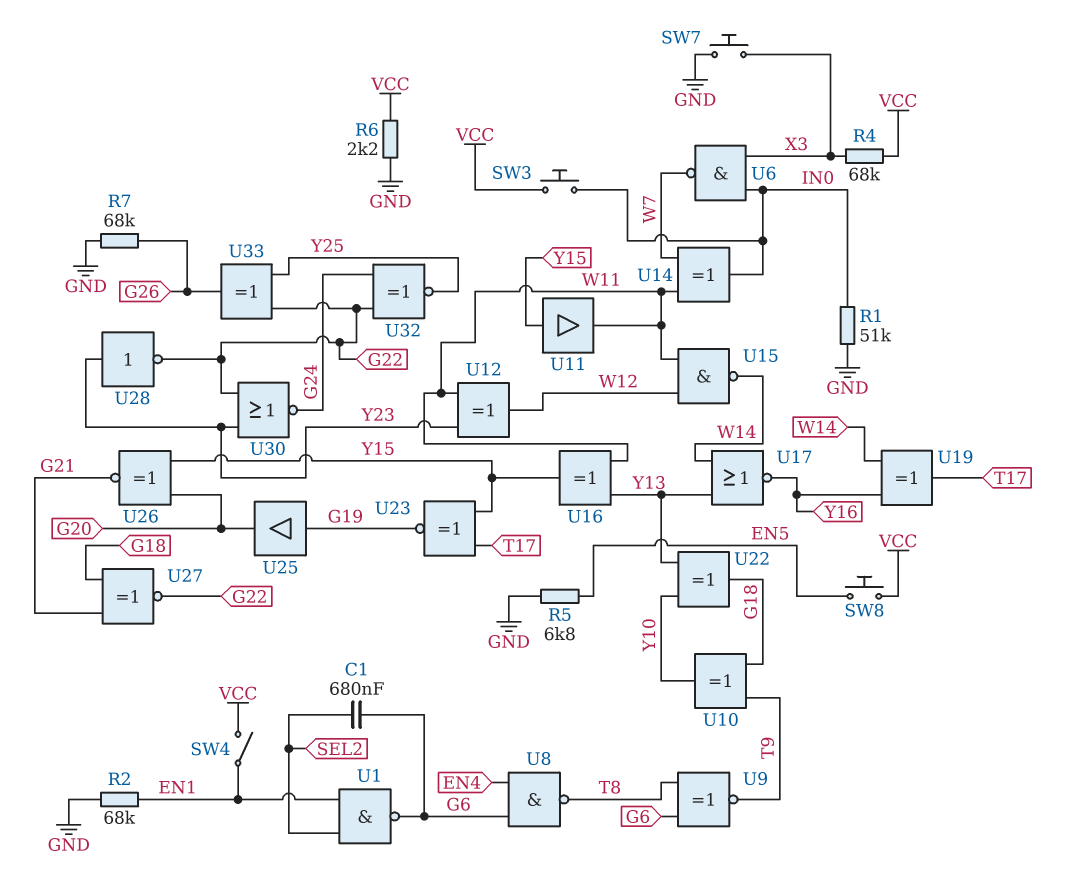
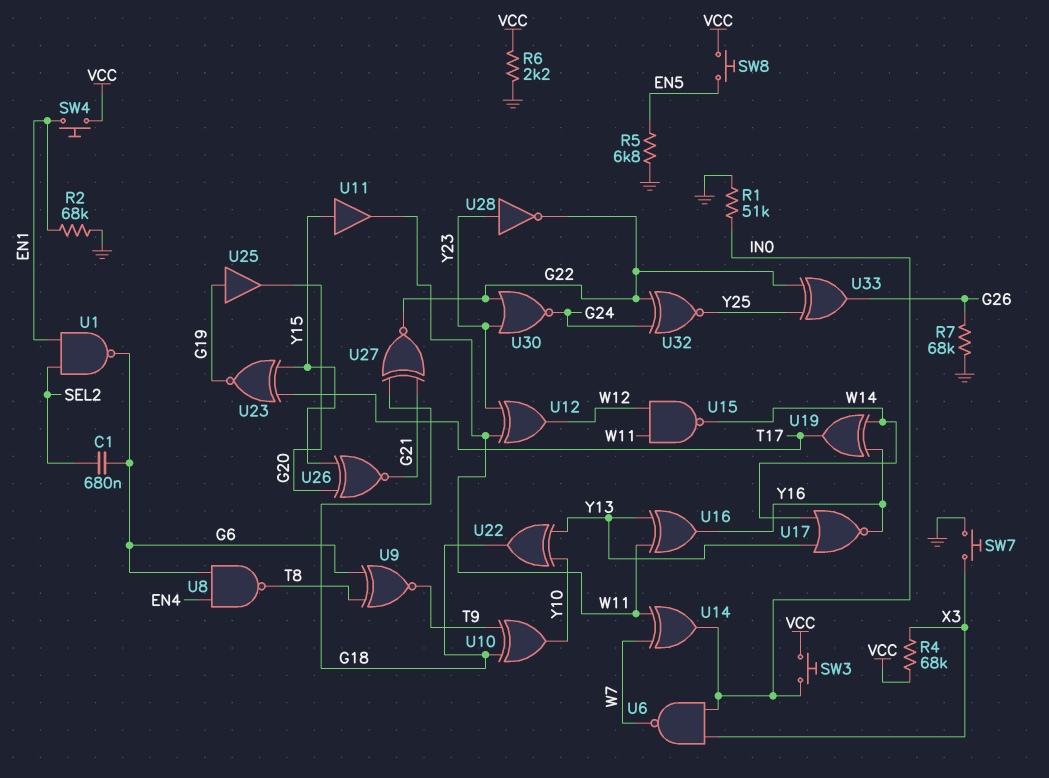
SW4: switch (EN1, VCC) -> button (EN1, VCC)
U16: XOR (in W11, in Y13, out Y15) -> XOR (in W11, in Y13, out Y16)

